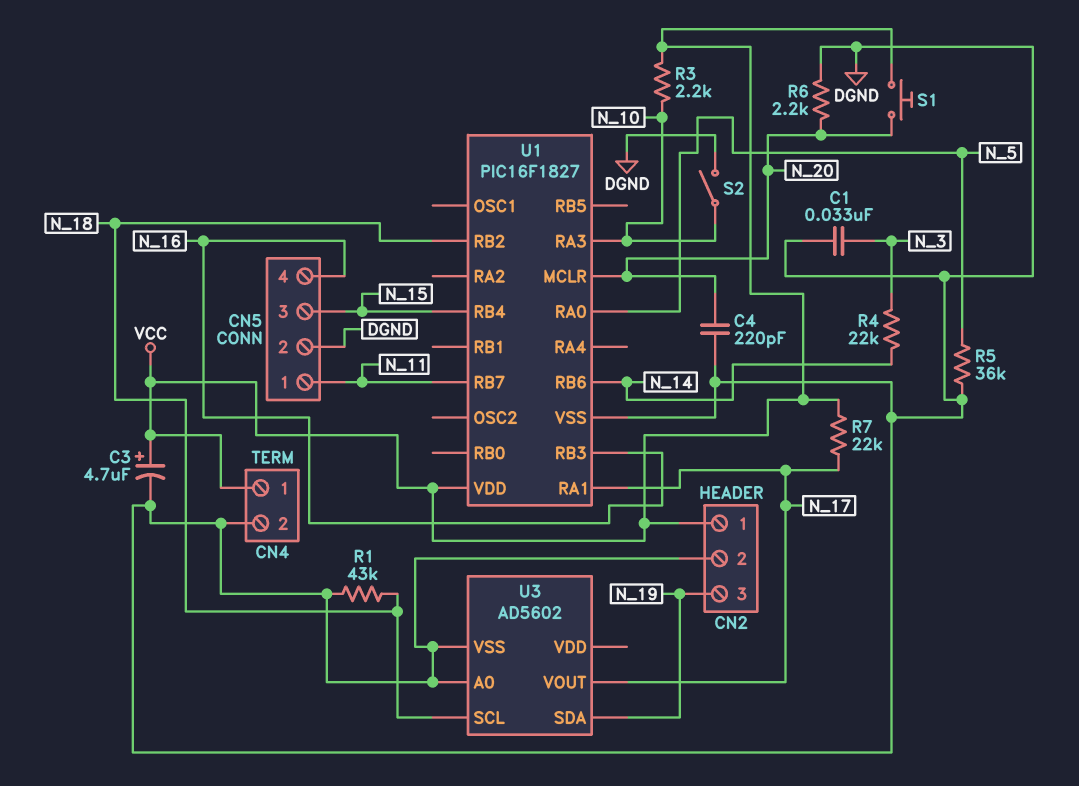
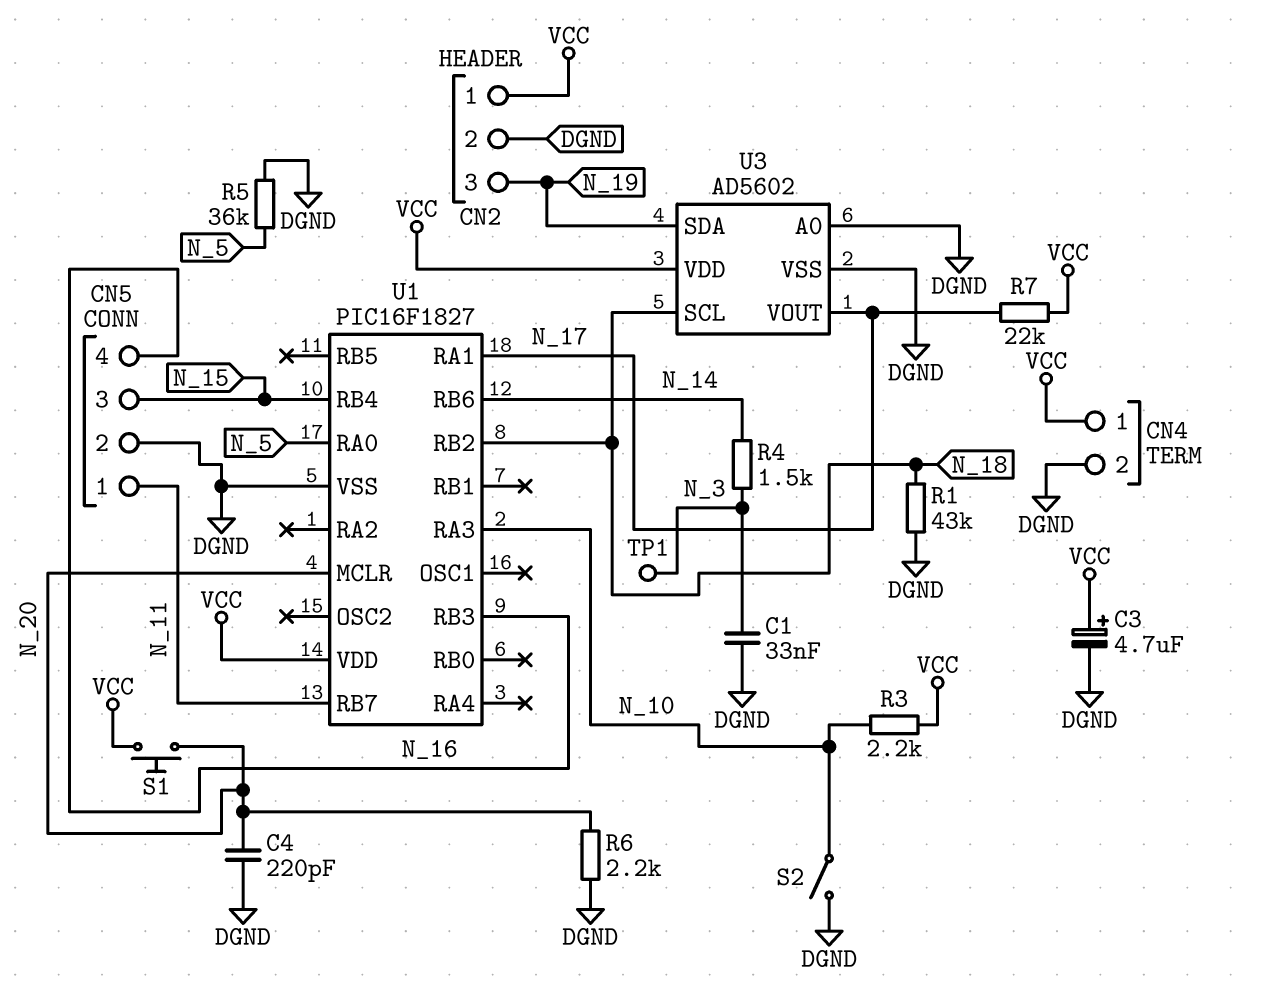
R4: 22k (N_3, N_14) -> 1.5k (N_3, N_14)
TP1: none -> test point (N_3)
U3 pin VDD: none -> VCC

